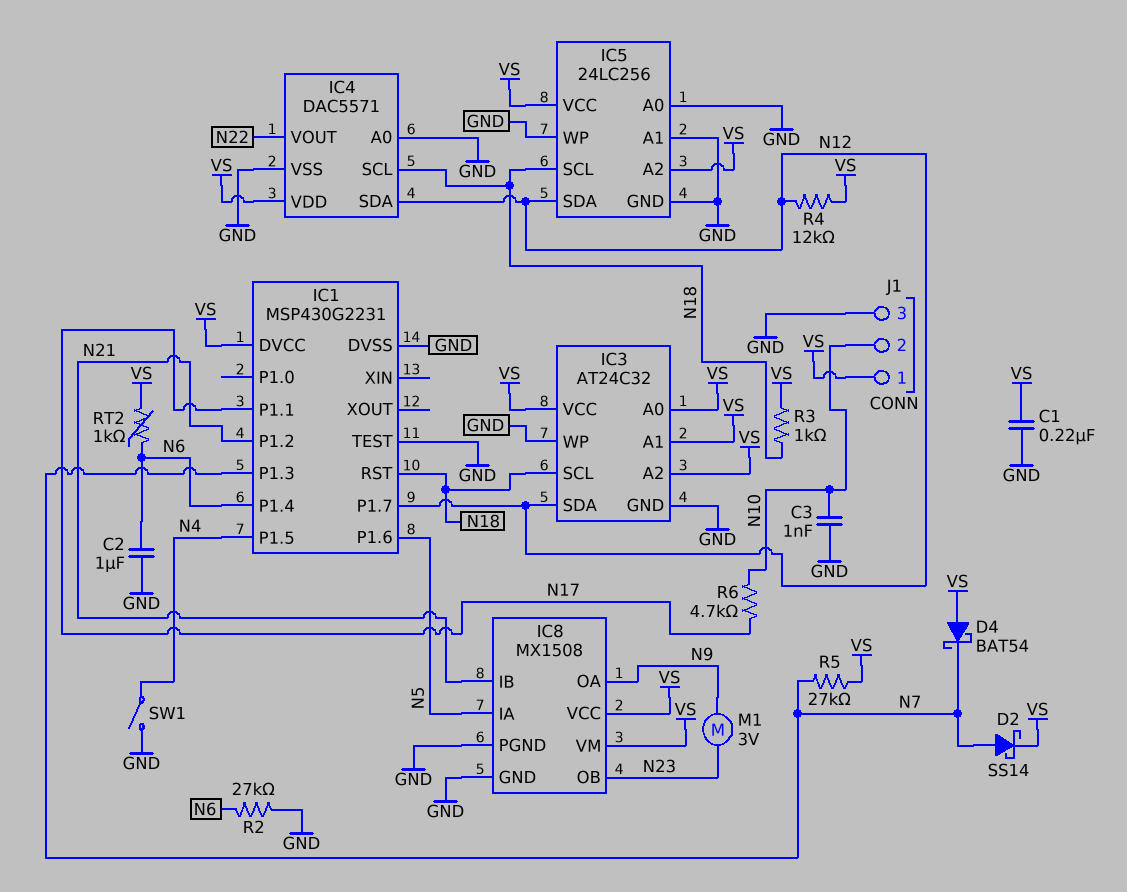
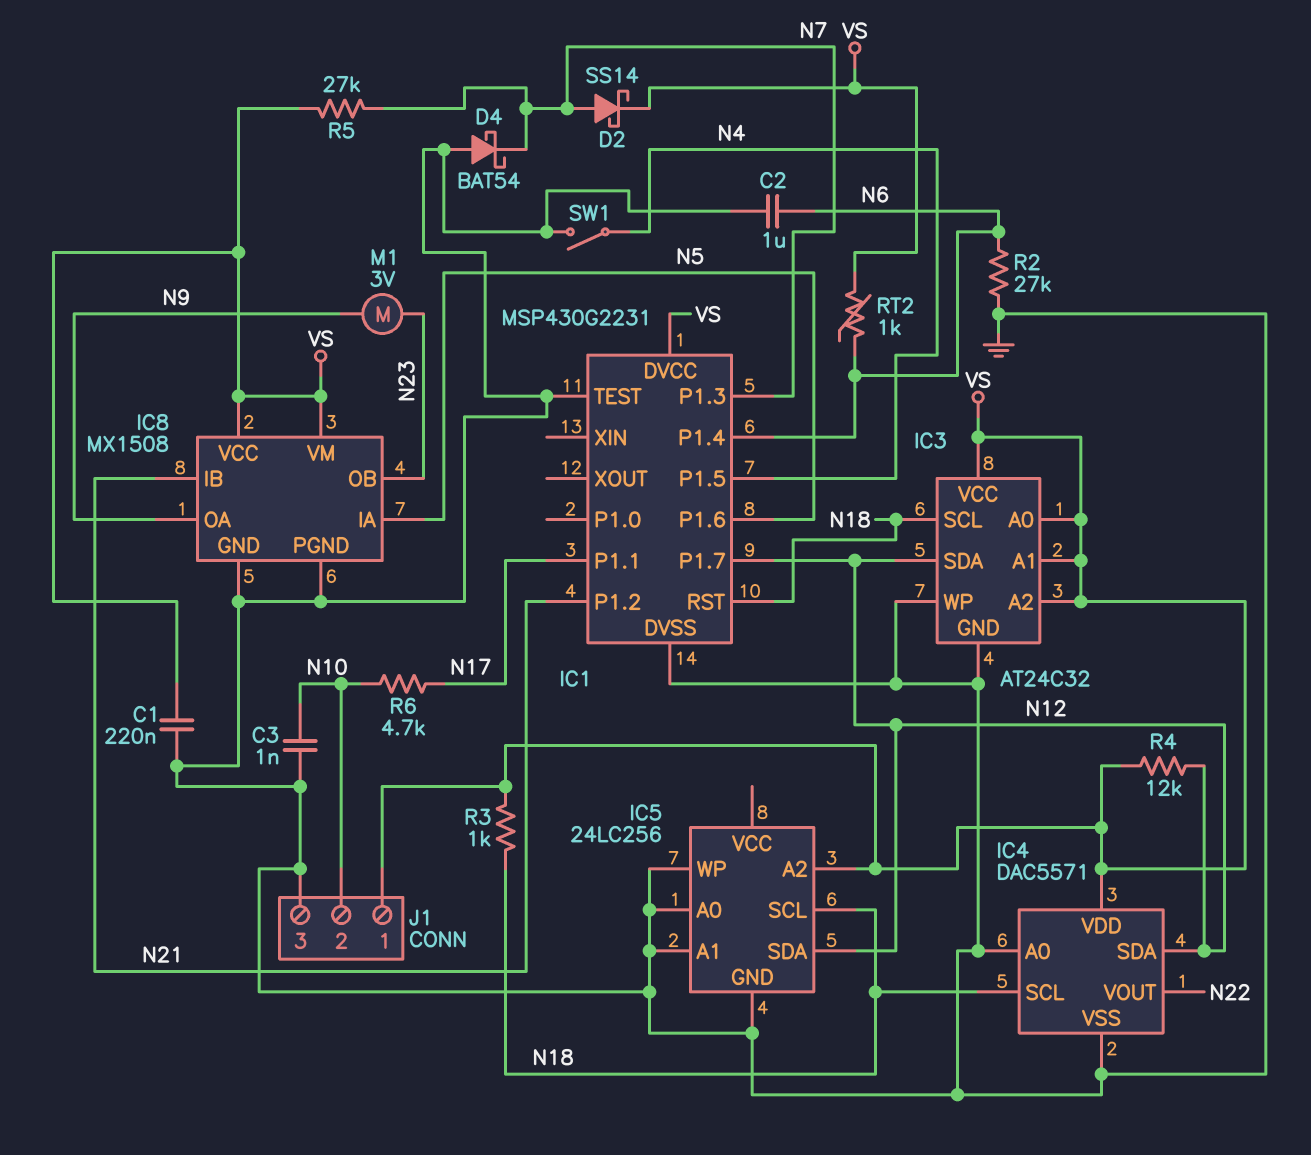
D4: schottky BAT54 (A VS, K N7) -> schottky BAT54 (A GND, K N7)
IC5 pin VCC: VS -> none

